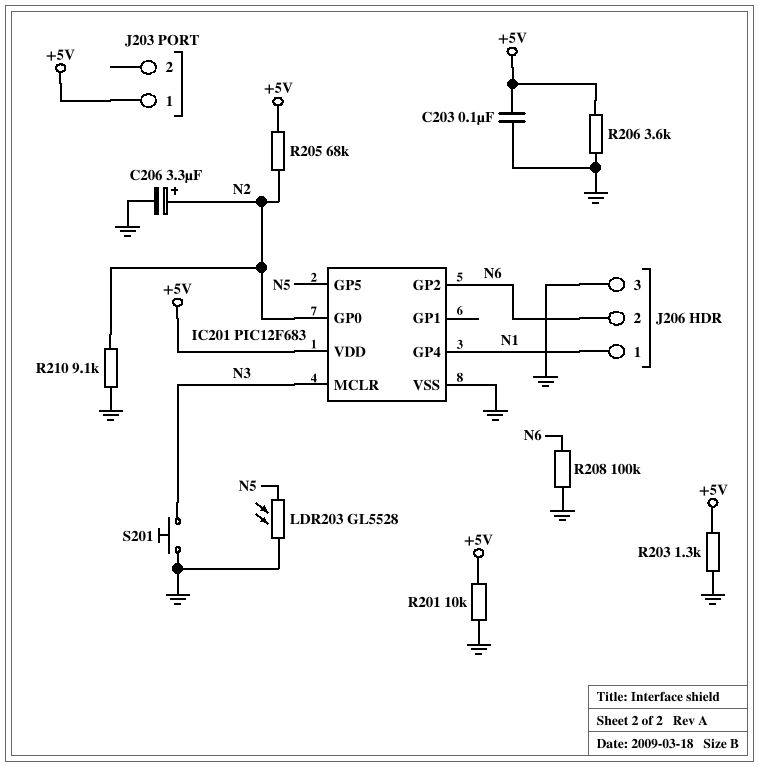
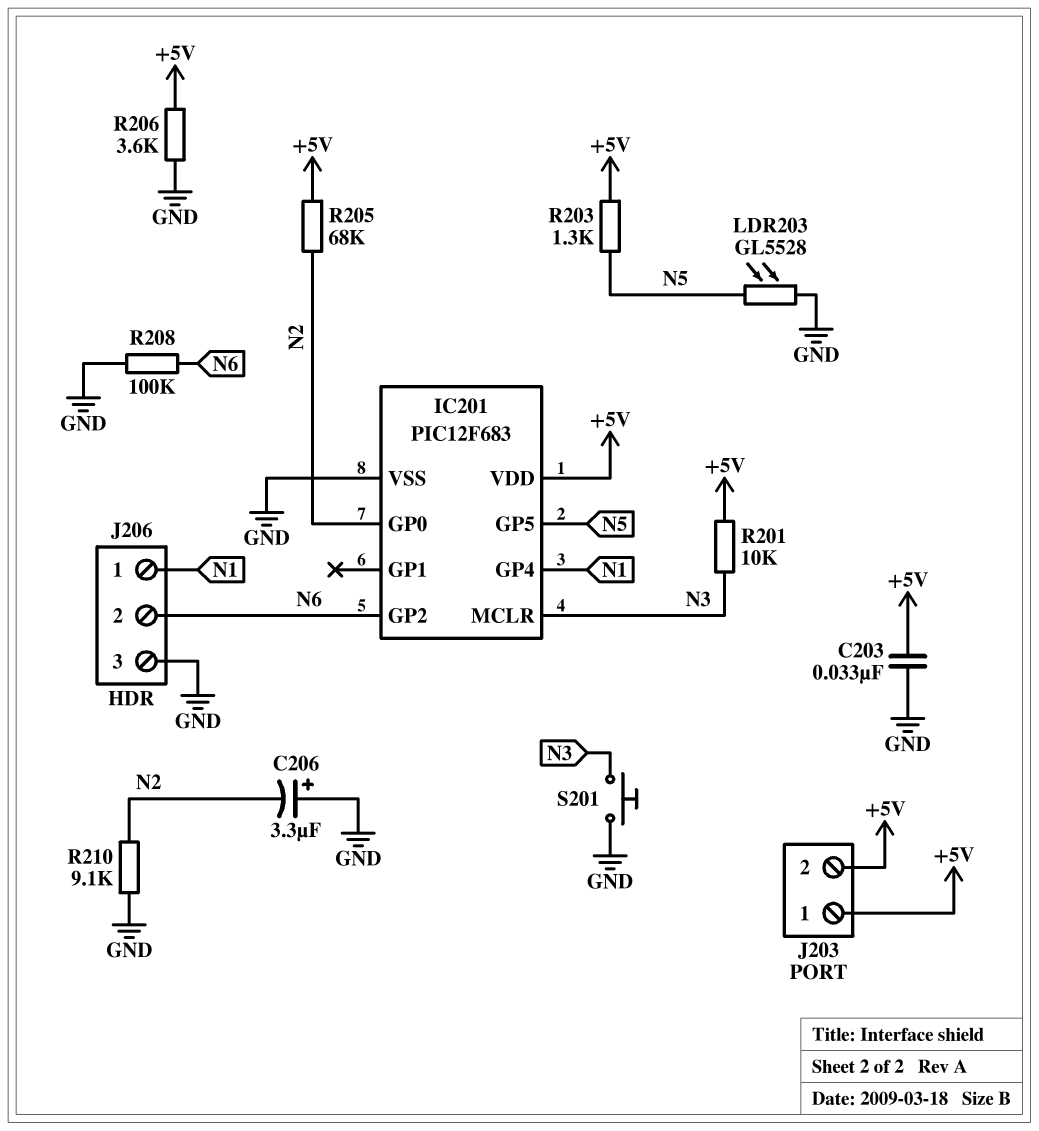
C203: 100nF (+5V, GND) -> 33nF (+5V, GND)
C206: 3.3uF (plus N2, minus GND) -> 3.3uF (plus GND, minus N2)
J203 pin 2: none -> +5V
R201: 10k (+5V, GND) -> 10k (+5V, N3)
R203: 1.3k (+5V, GND) -> 1.3k (+5V, N5)

